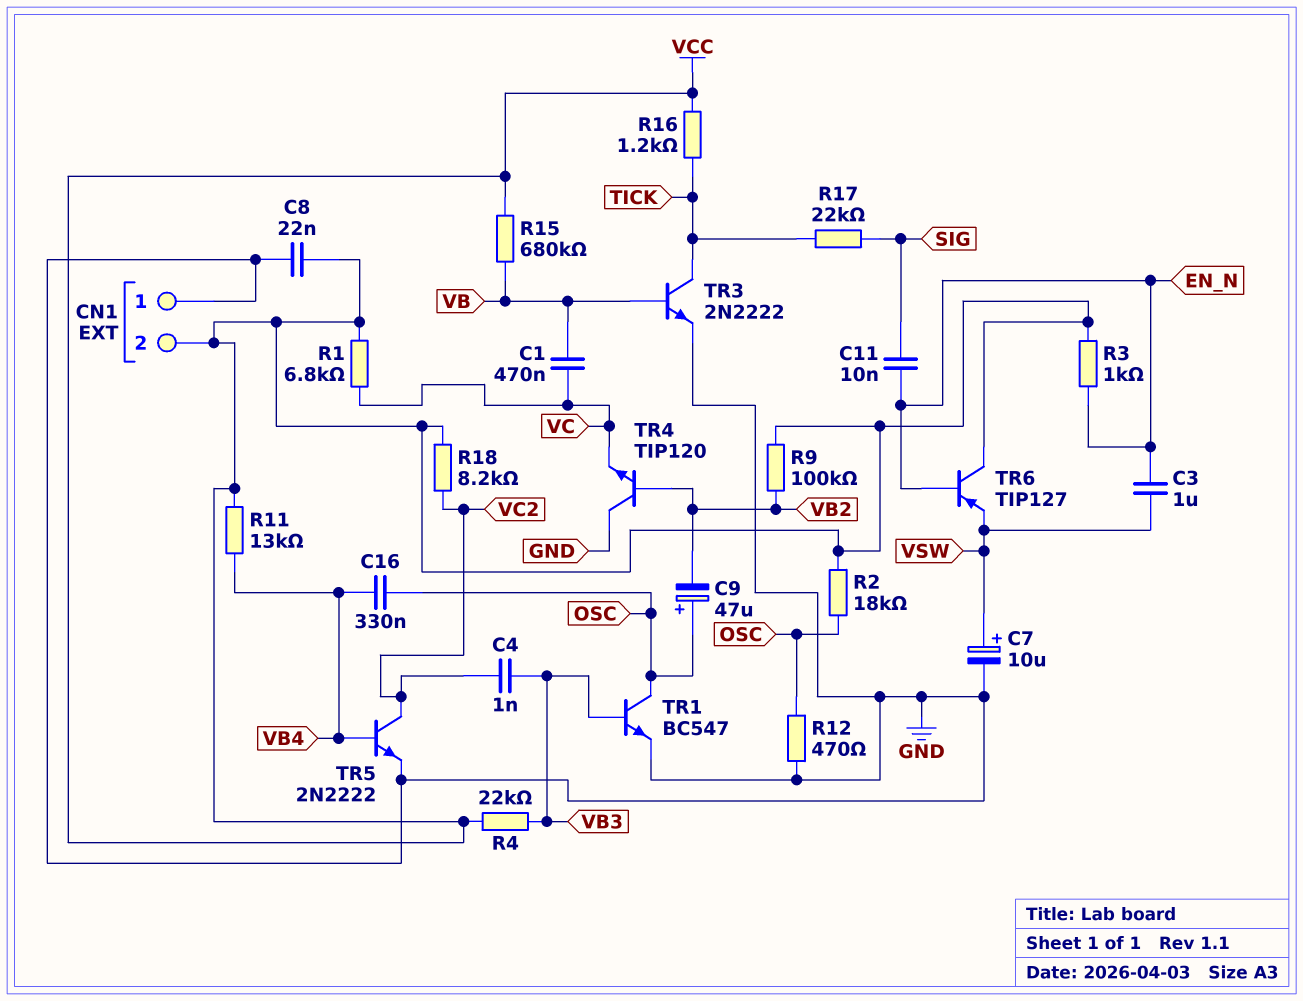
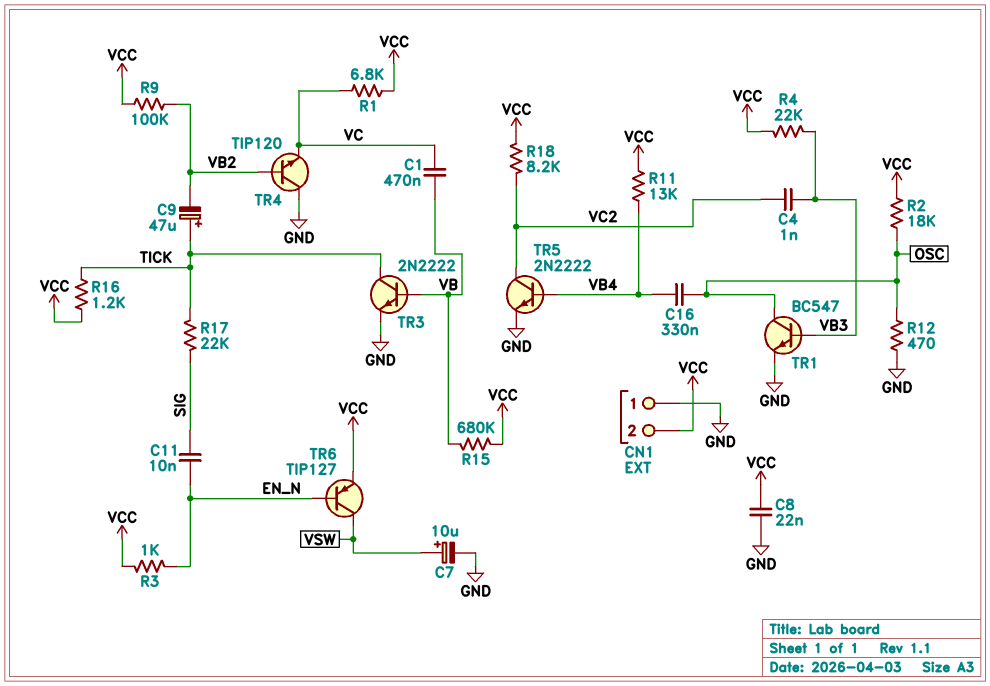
C3: 1uF (EN_N, VSW) -> none
C9: 47uF (plus OSC, minus VB2) -> 47uF (plus TICK, minus VB2)
TR6: PNP TIP127 (B EN_N, C VCC, E VSW) -> PNP TIP127 (B EN_N, C VSW, E VCC)

